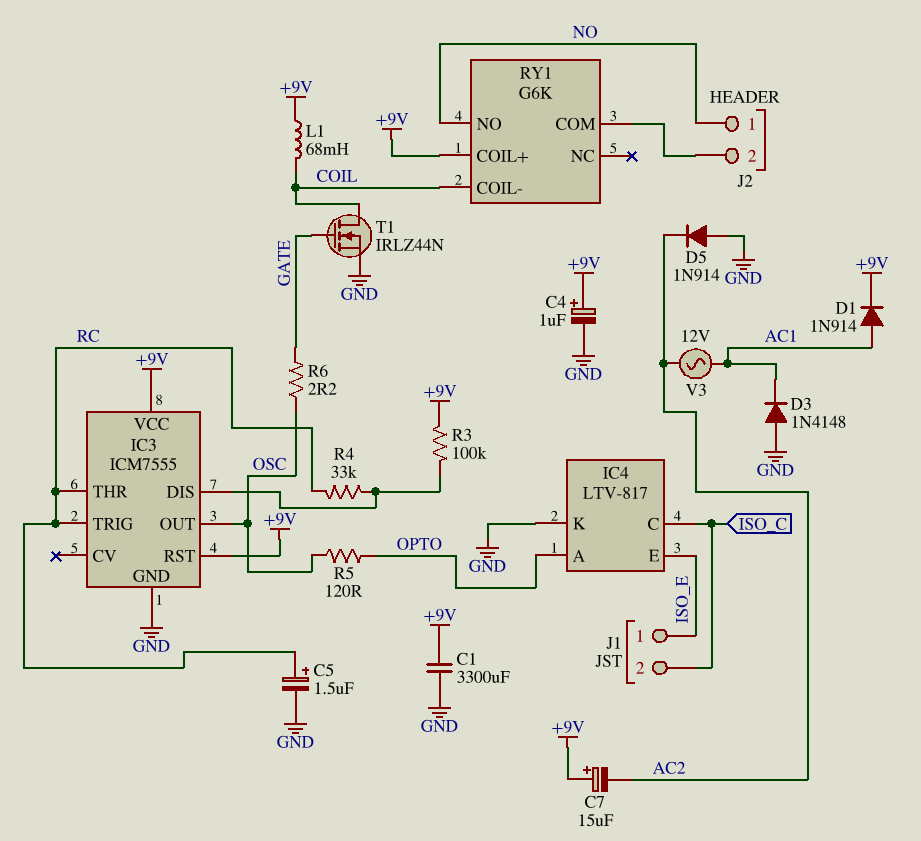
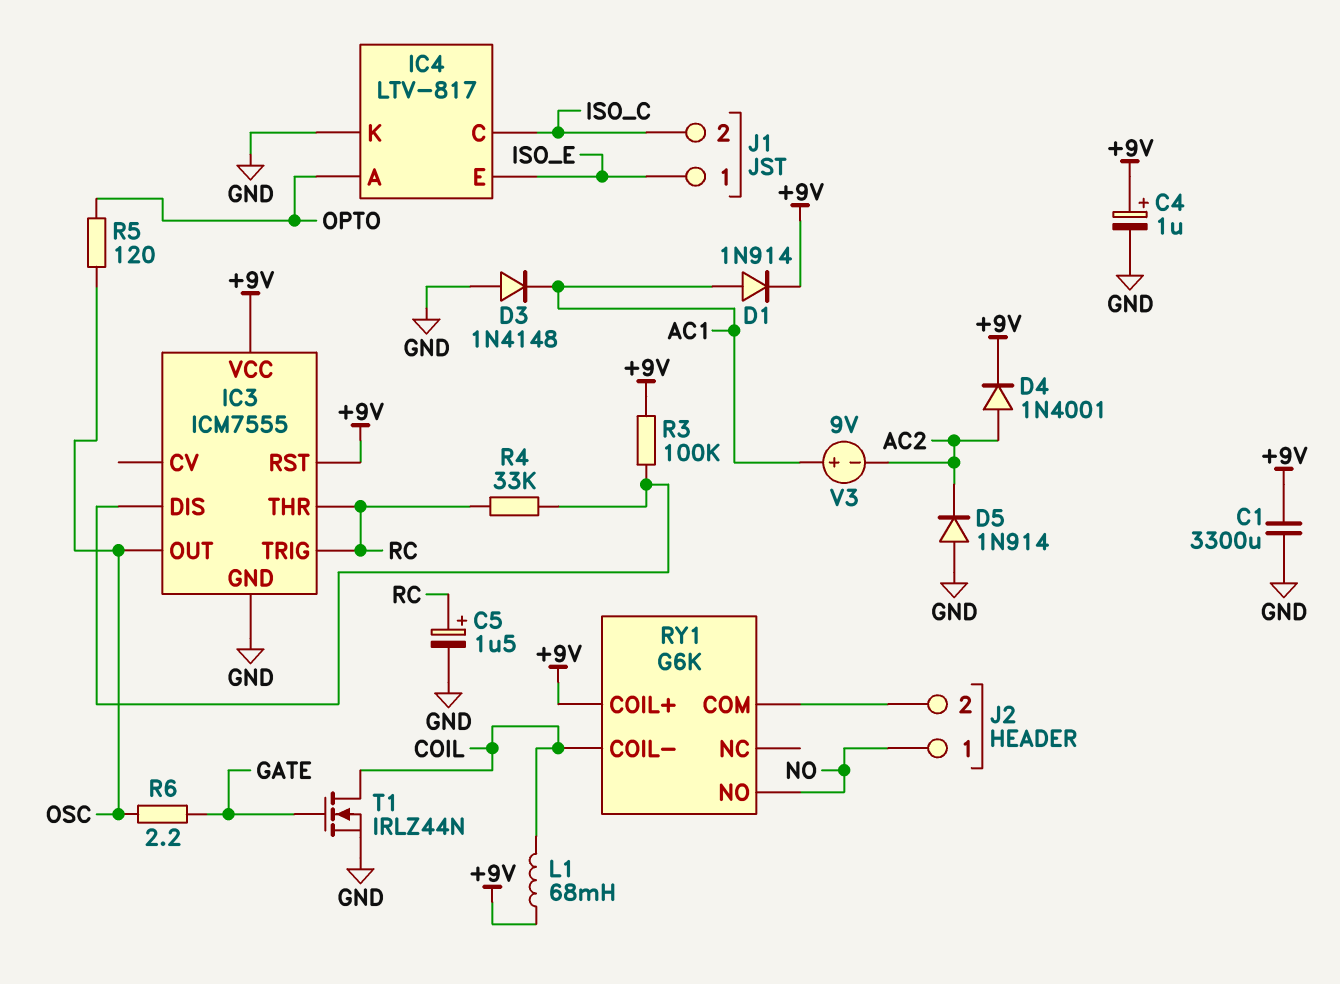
C7: 15uF (plus +9V, minus AC2) -> none
D4: none -> diode 1N4001 (A AC2, K +9V)
V3: AC 12V (AC1, AC2) -> 9V (plus AC1, minus AC2)

